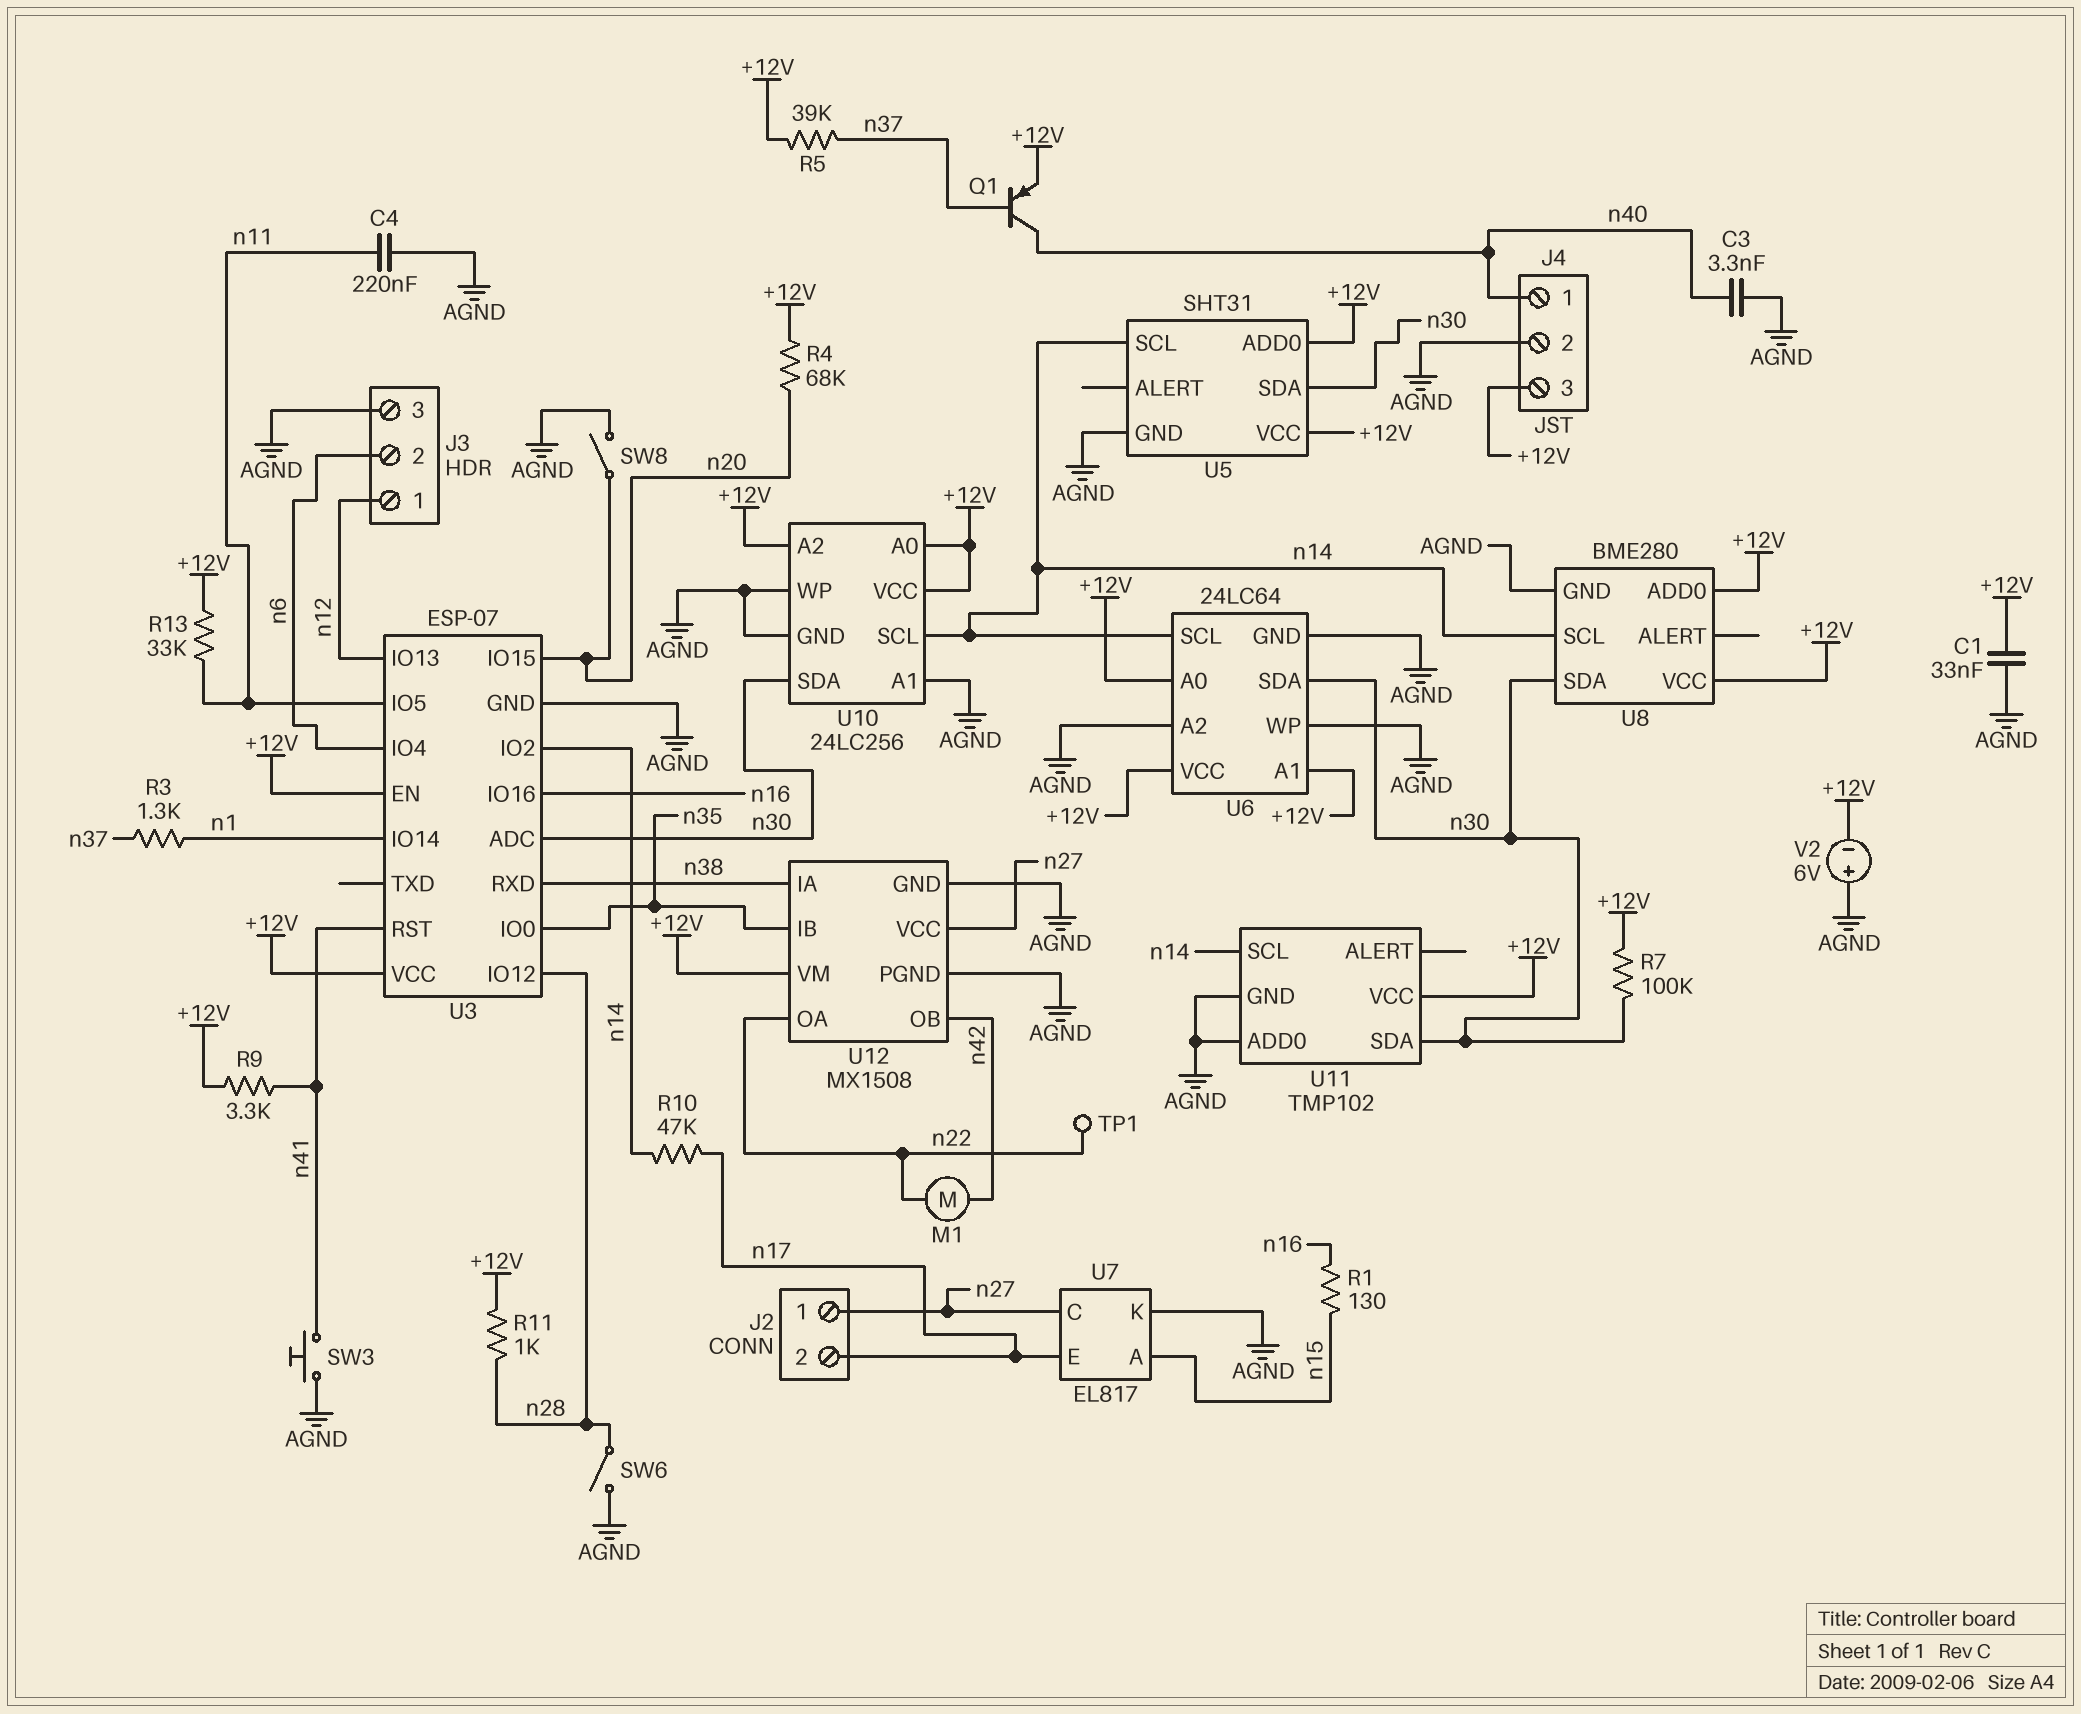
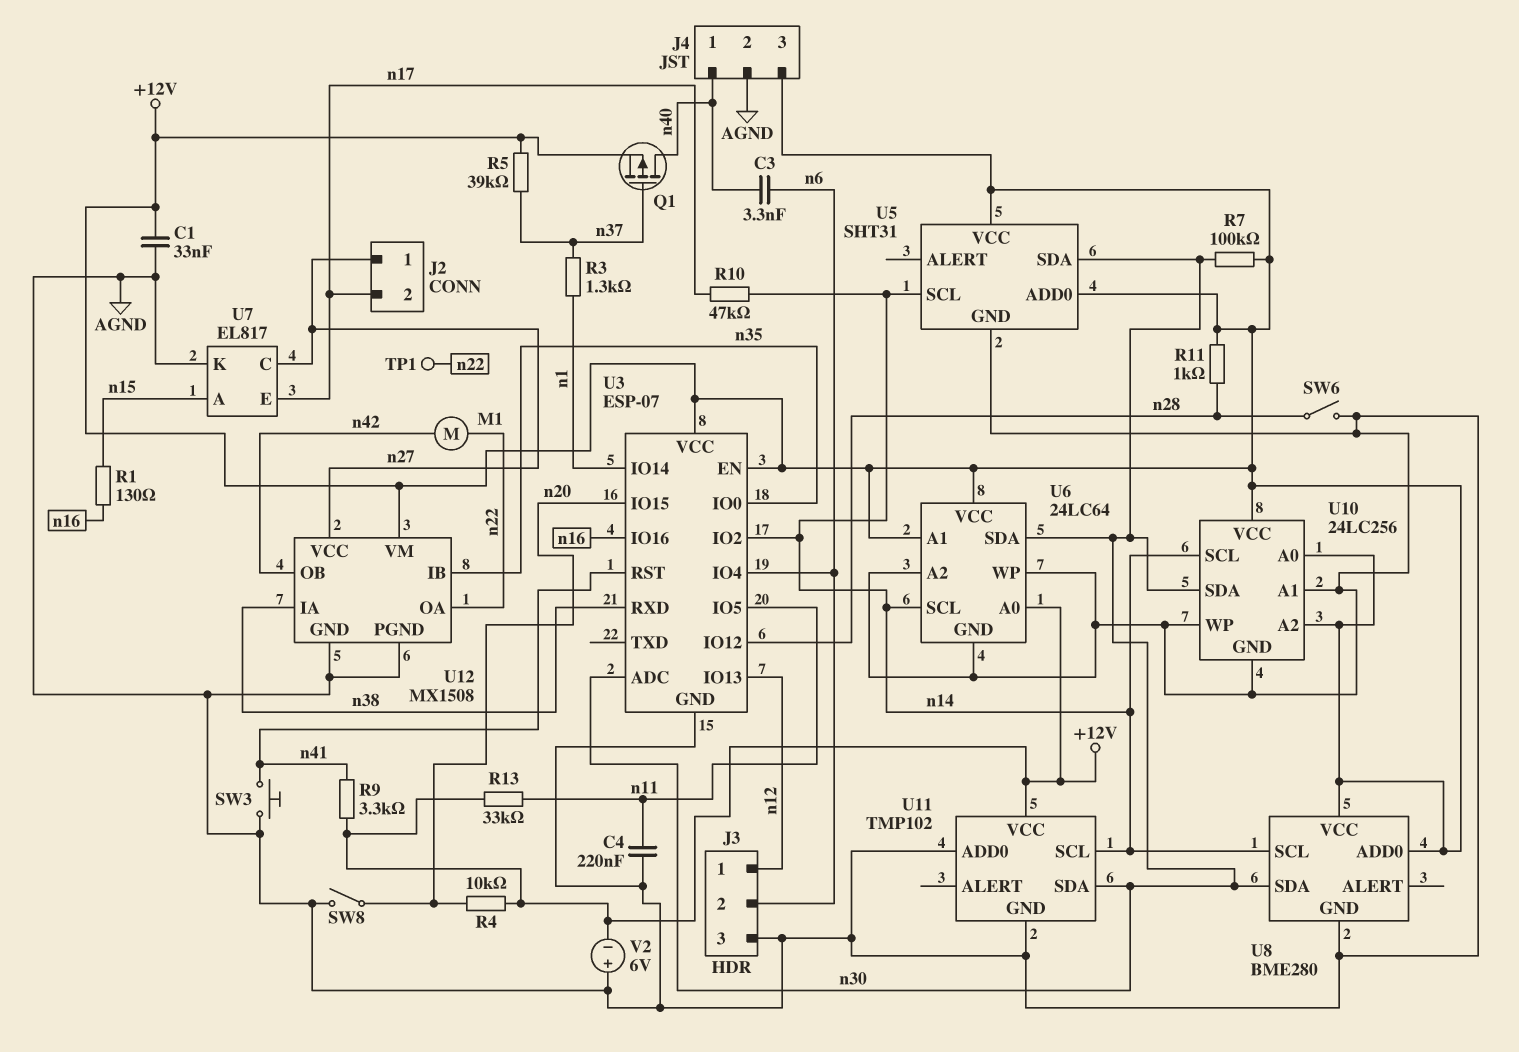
C3: 3.3nF (AGND, n40) -> 3.3nF (n6, n40)
Q1: PNP (B n37, C n40, E +12V) -> PMOS (G n37, D n40, S +12V)
R4: 68k (+12V, n20) -> 10k (+12V, n20)

